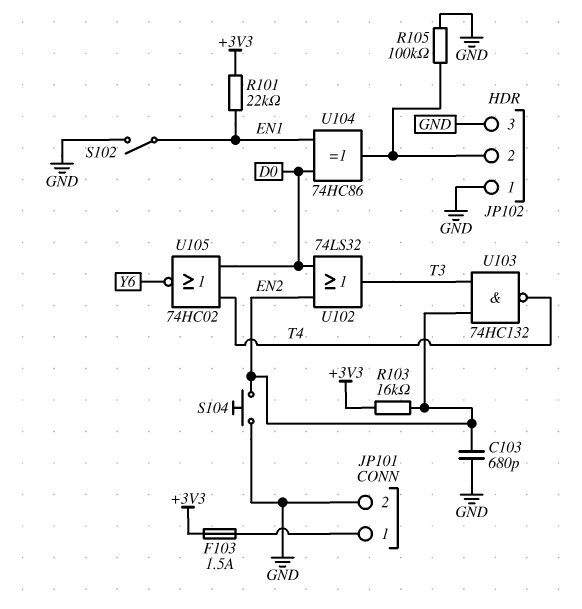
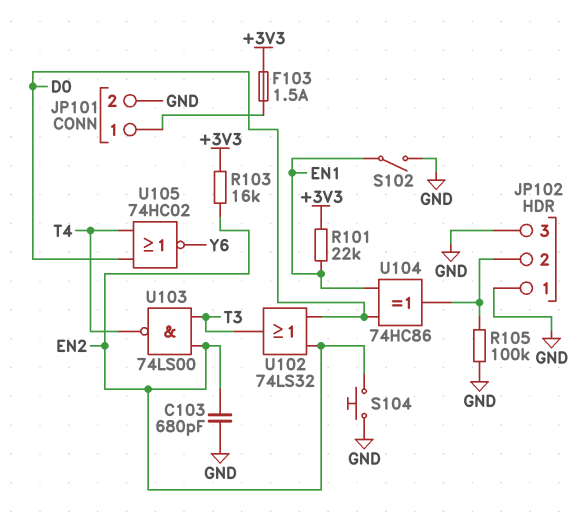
U103: NAND 74HC132 (in EN2, in T3, out T4) -> NAND 74LS00 (in EN2, in T3, out T4)

